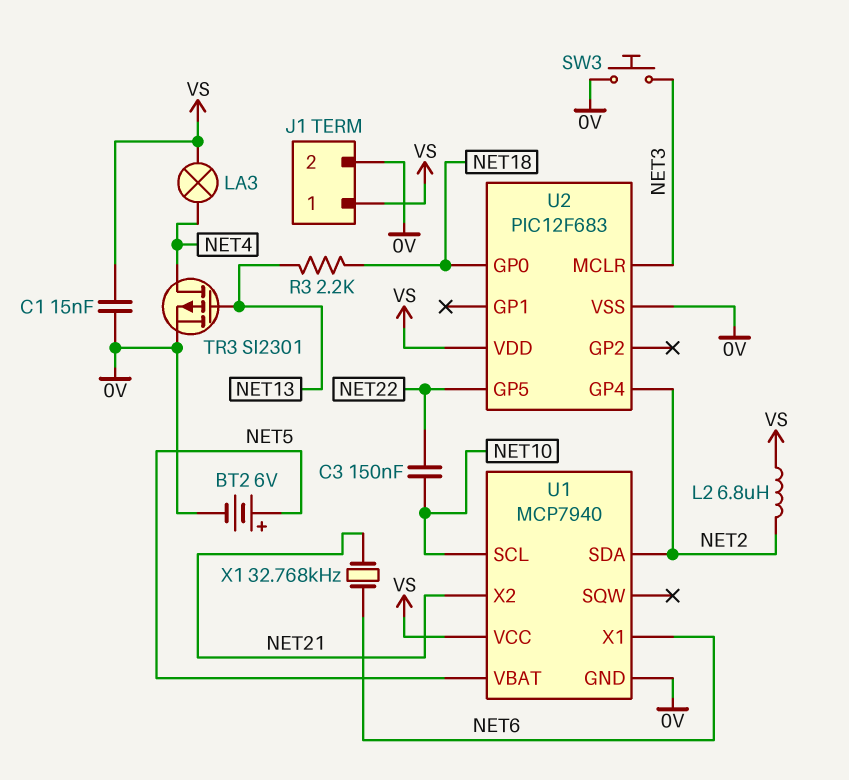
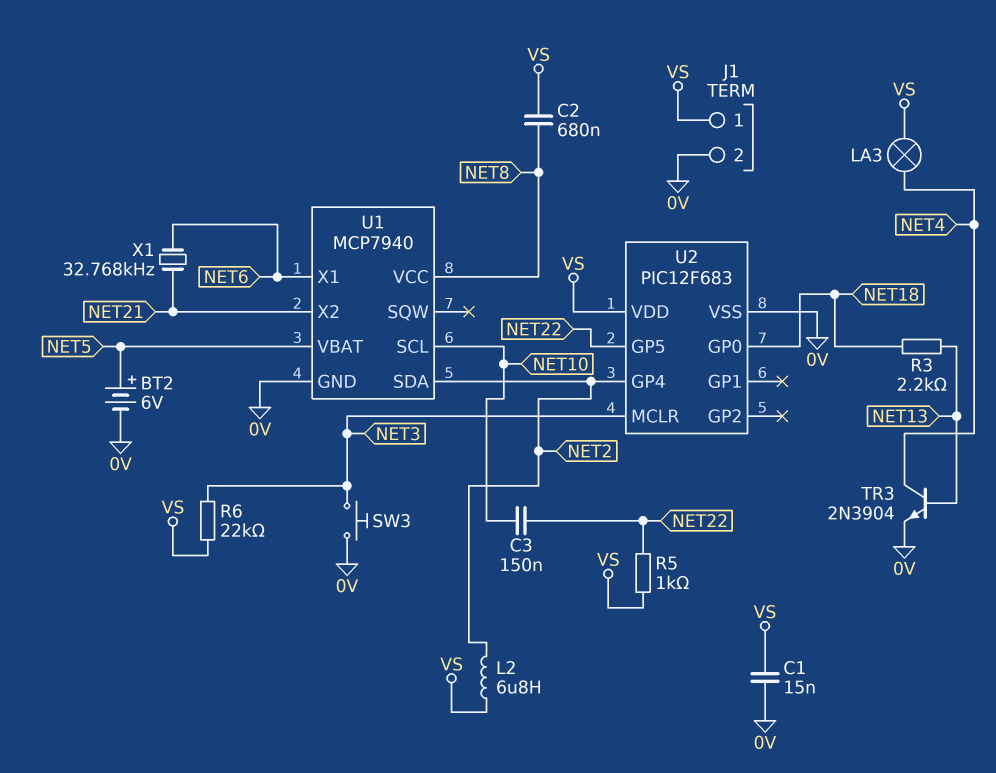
C2: none -> 680nF (NET8, VS)
R5: none -> 1k (NET22, VS)
R6: none -> 22k (NET3, VS)
TR3: PMOS SI2301 (G NET13, D NET4, S 0V) -> NPN 2N3904 (B NET13, C NET4, E 0V)
U1 pin VCC: VS -> NET8

